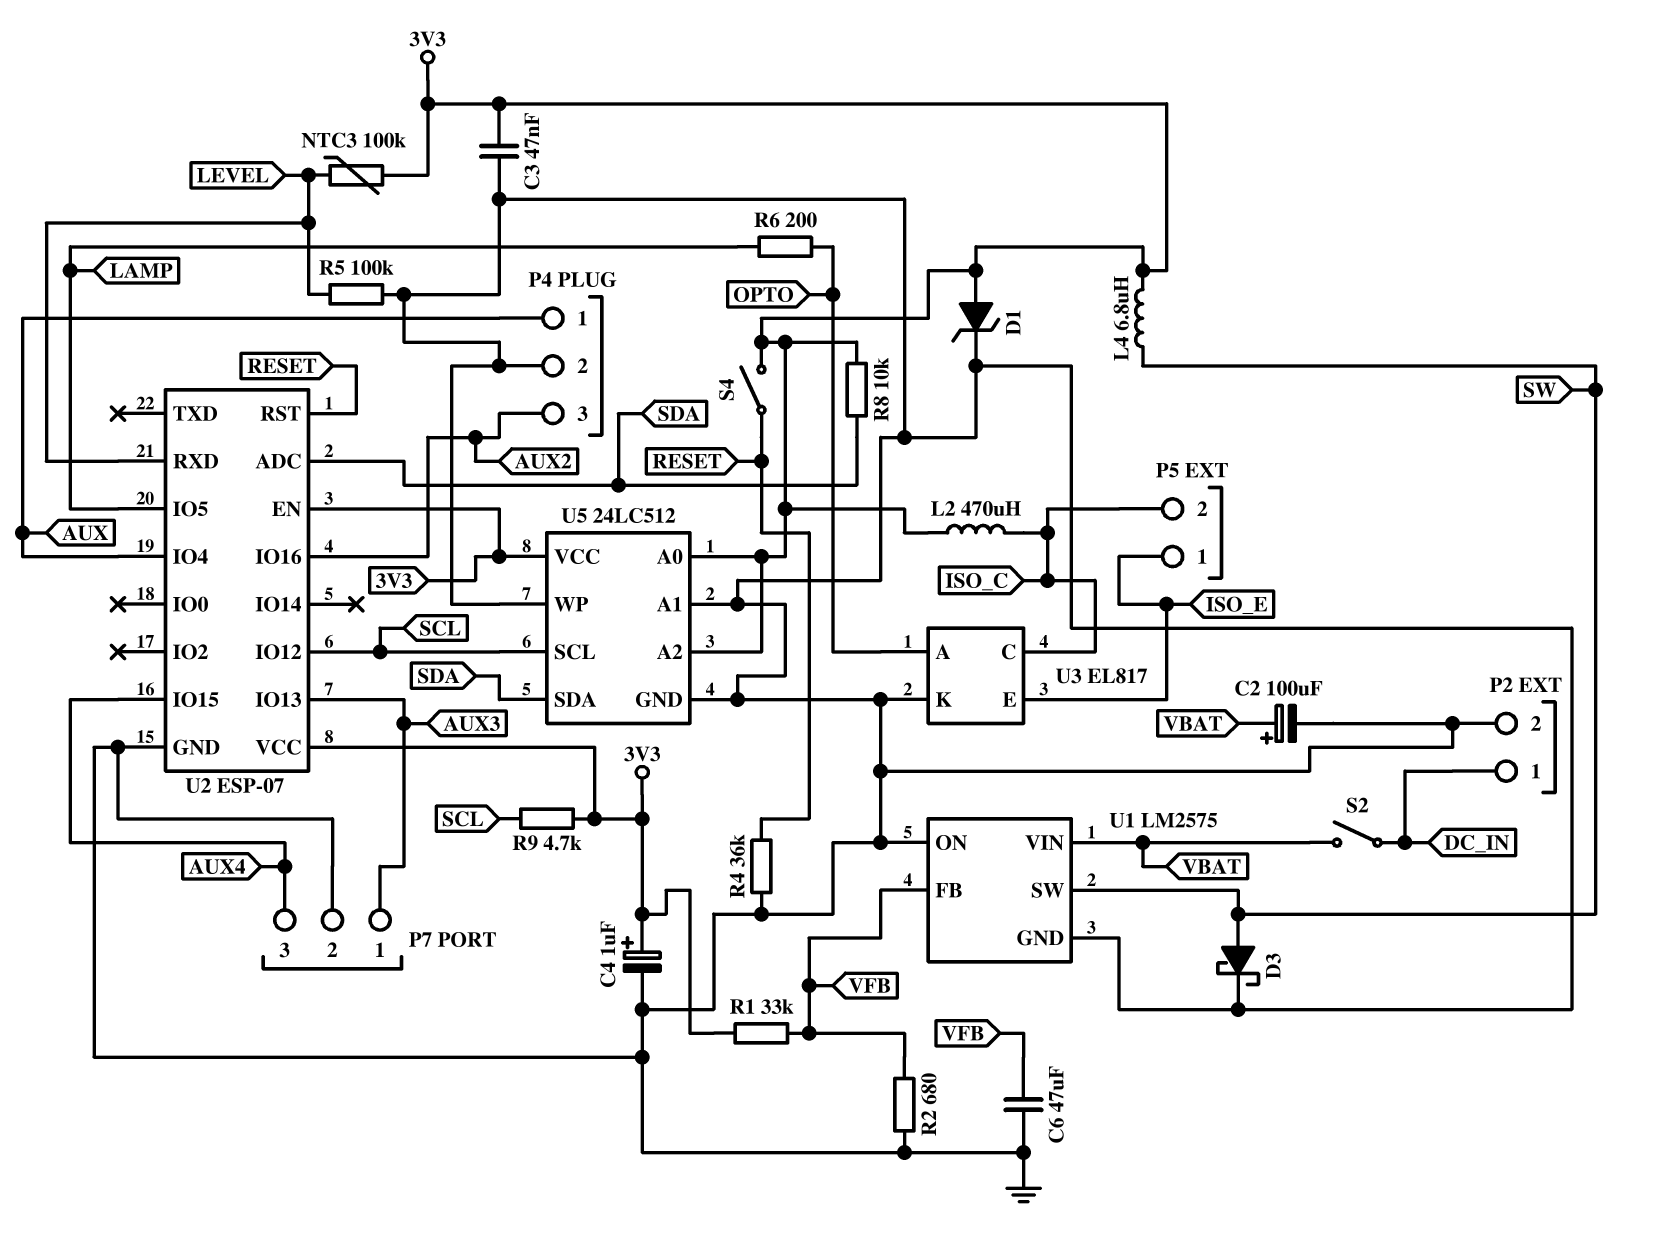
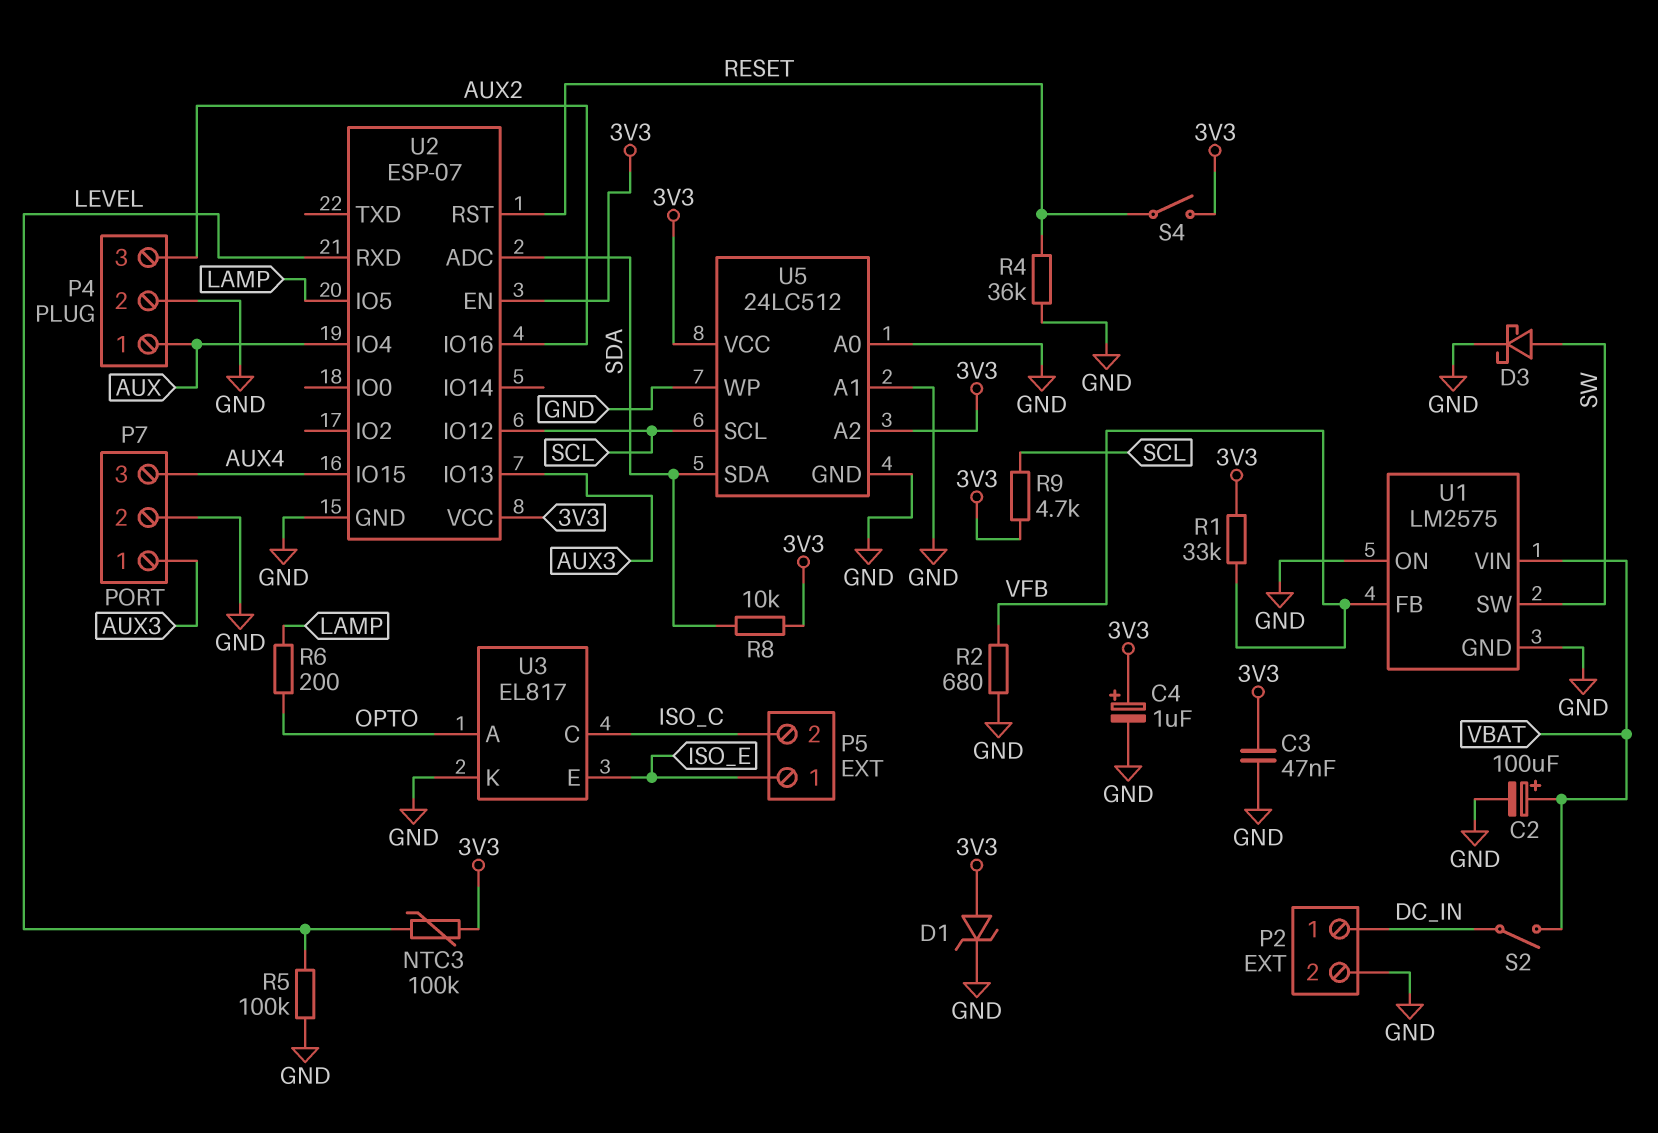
C6: 47uF (GND, VFB) -> none
L2: 470uH (3V3, ISO_C) -> none
L4: 6.8uH (3V3, SW) -> none
U5 pin A0: 3V3 -> GND

